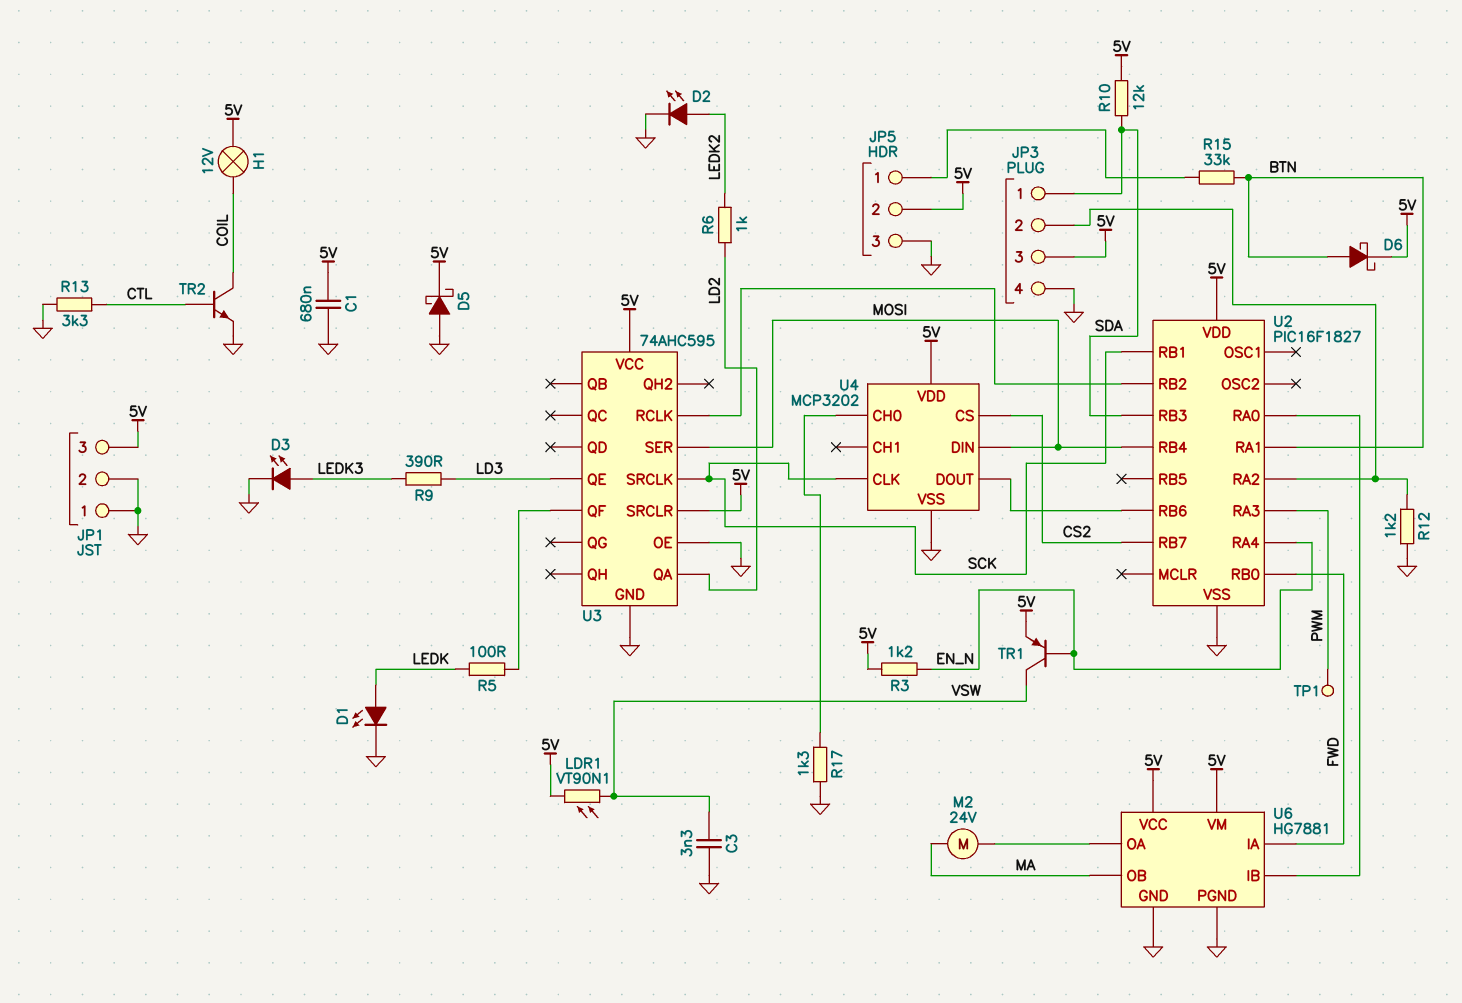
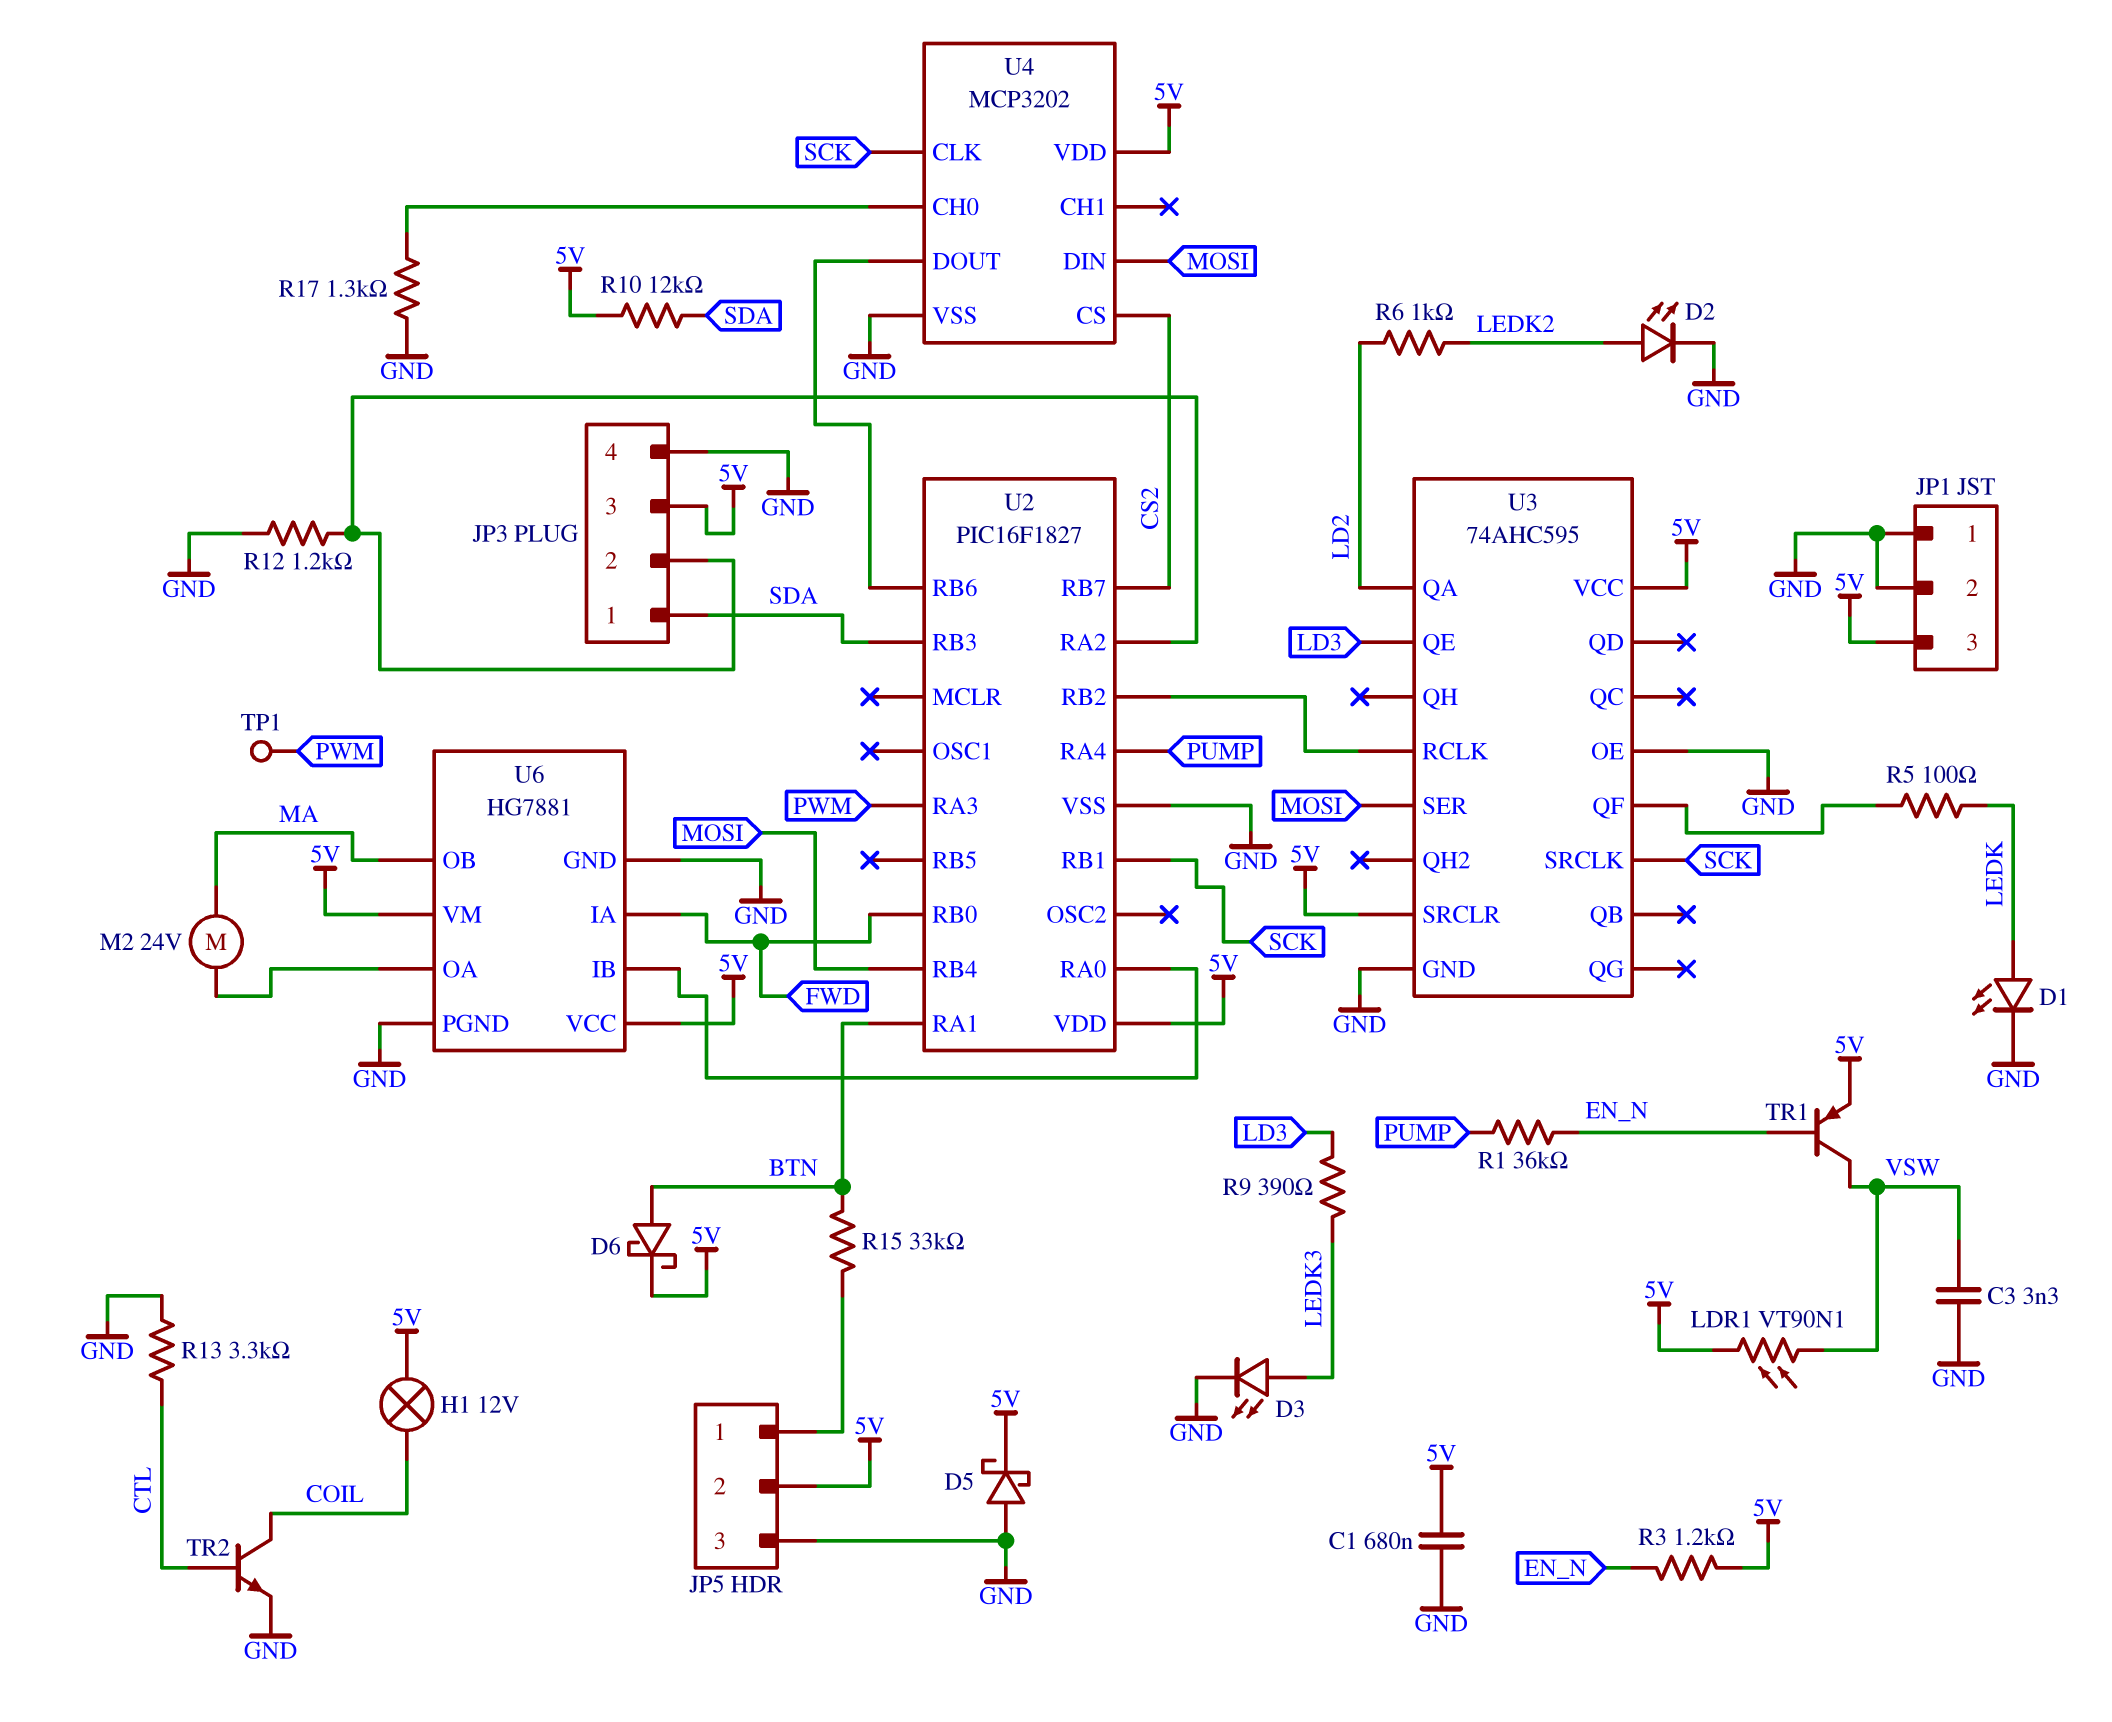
R1: none -> 36k (EN_N, PUMP)
U2 pin RA4: EN_N -> PUMP

